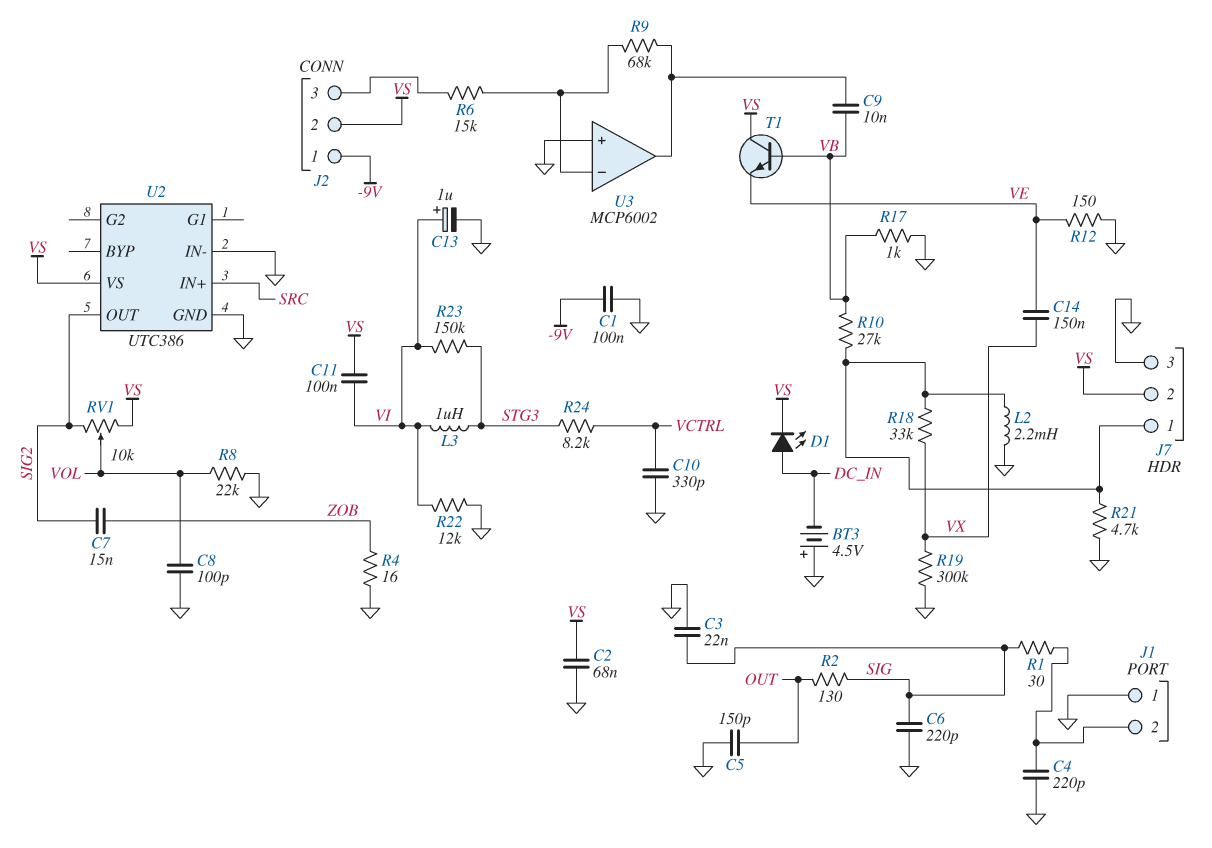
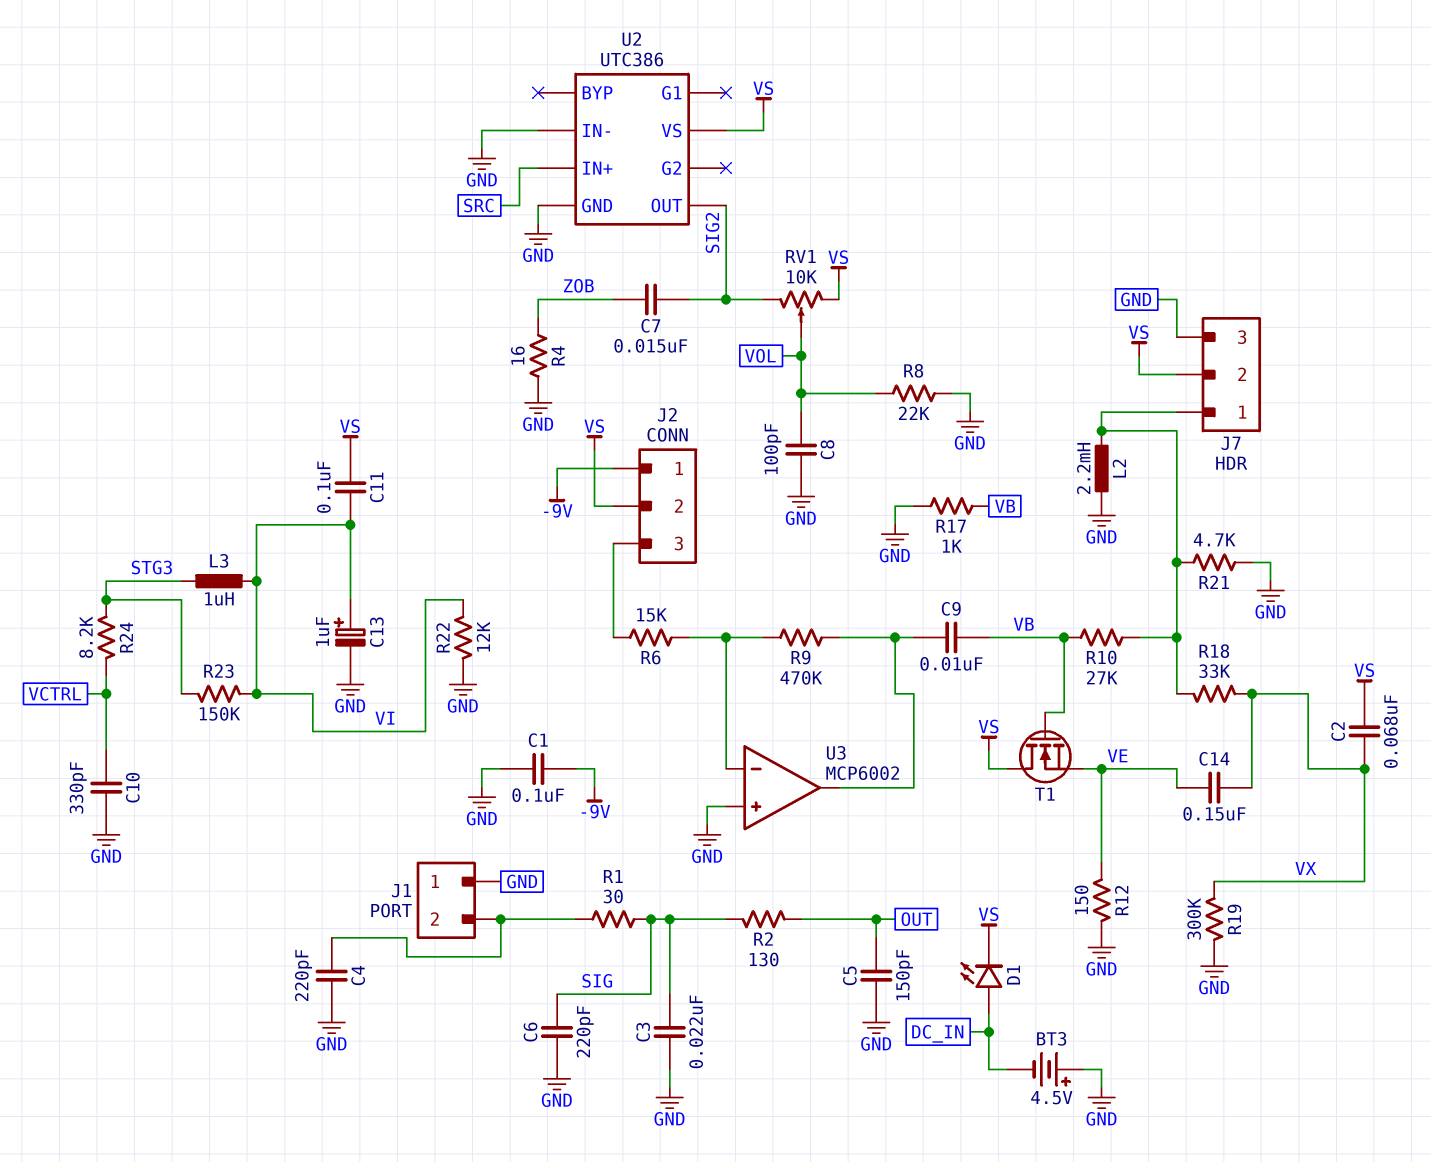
C2: 68nF (GND, VS) -> 68nF (VS, VX)
R9: 68k (U3/in-, U3/out) -> 470k (U3/in-, U3/out)
T1: NPN (B VB, C VS, E VE) -> NMOS (G VB, D VS, S VE)

